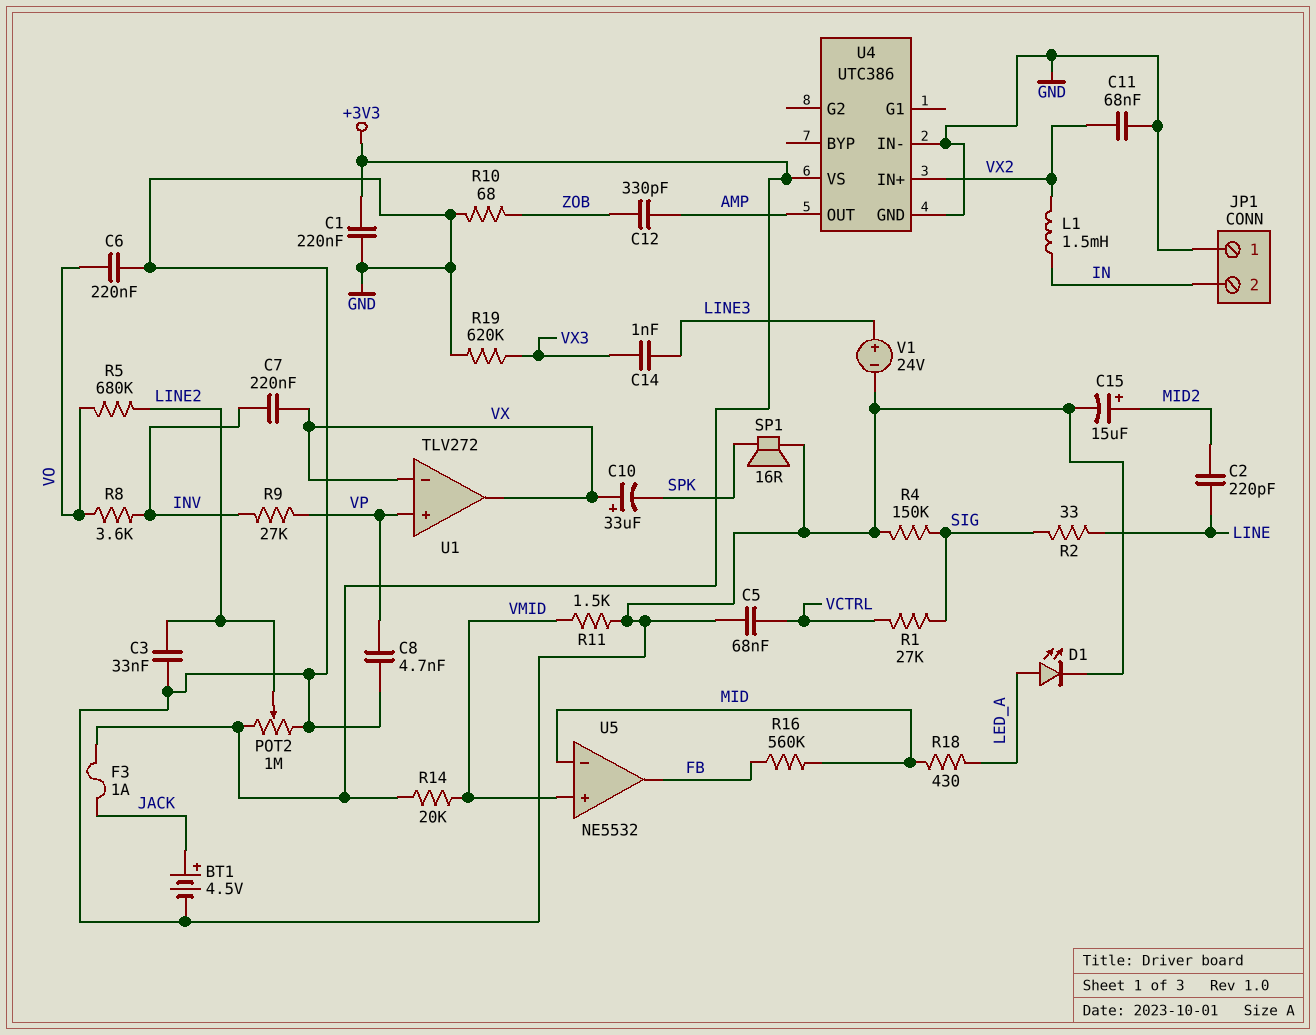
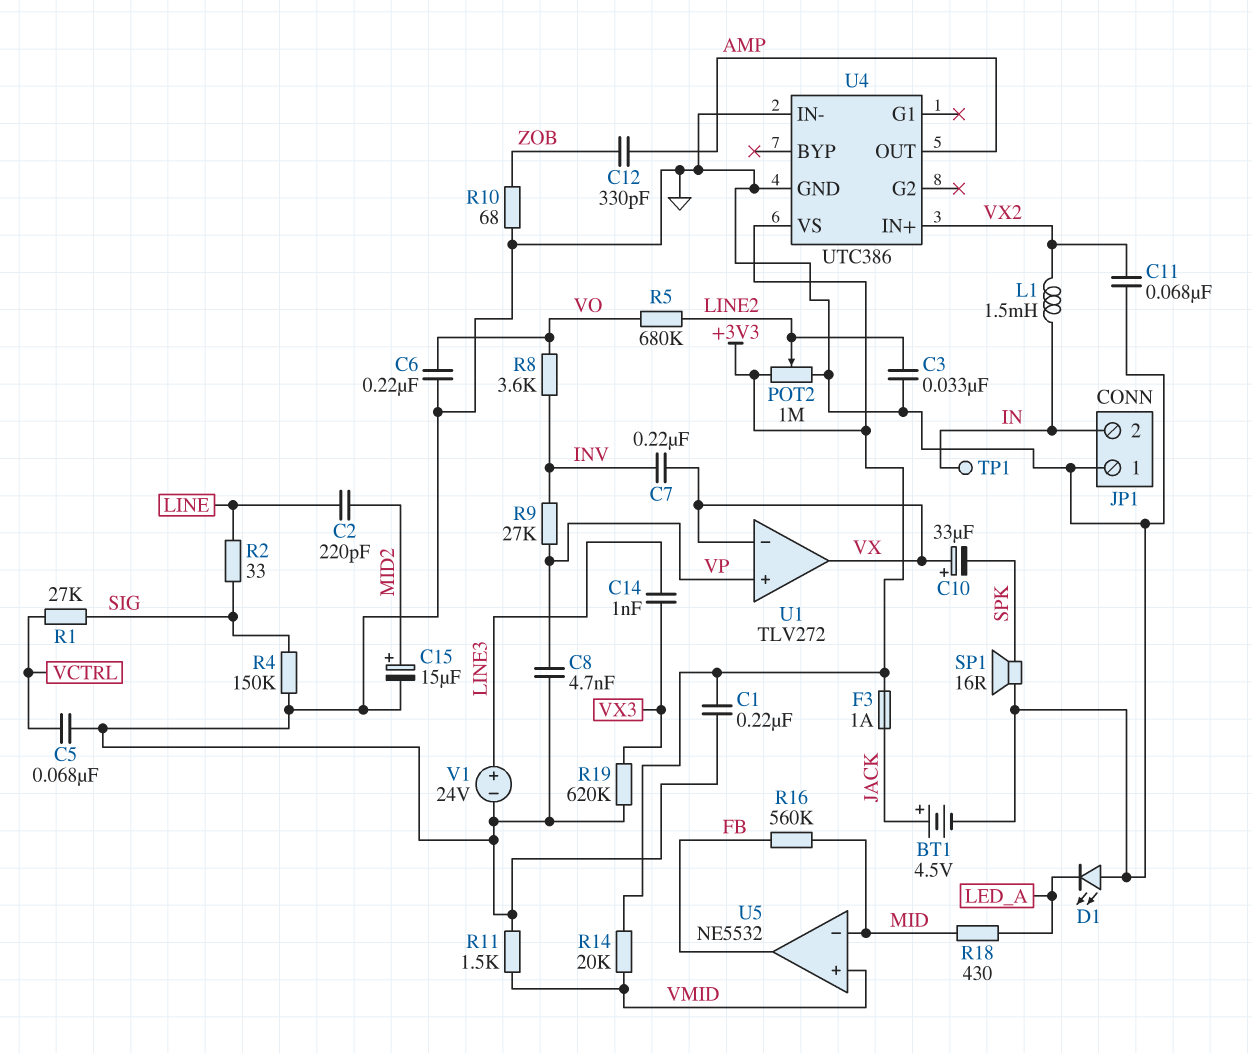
D1: LED (A LED_A, K GND) -> LED (A GND, K LED_A)
TP1: none -> test point (IN)

